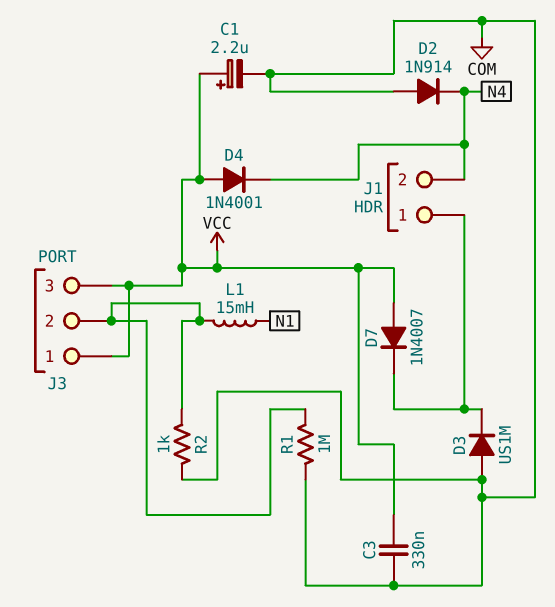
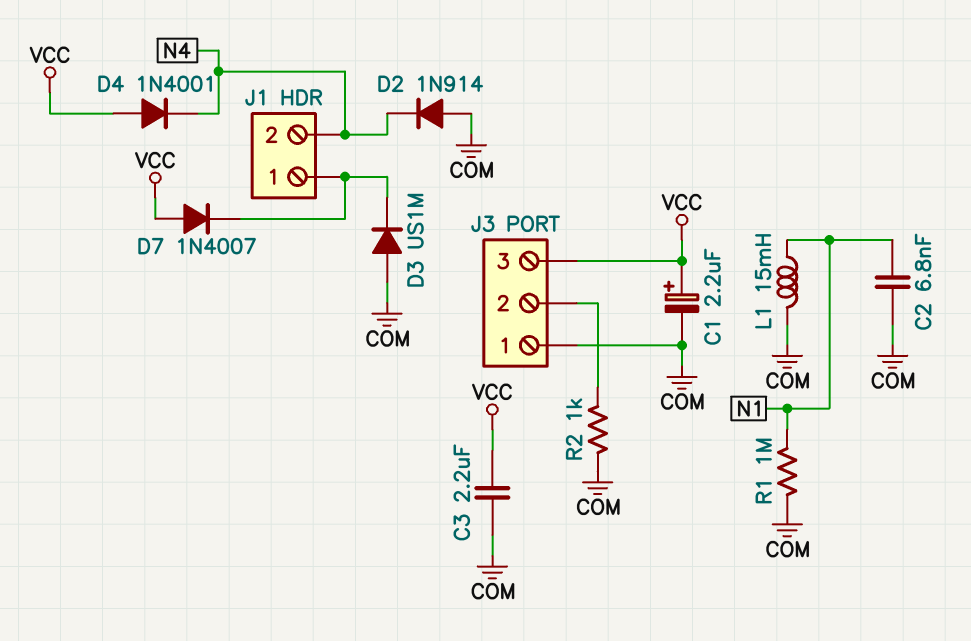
C2: none -> 6.8nF (COM, N1)
C3: 330nF (COM, VCC) -> 2.2uF (COM, VCC)
J3 pin 1: VCC -> COM
L1: 15mH (J3/2, N1) -> 15mH (COM, N1)
R1: 1M (COM, J3/2) -> 1M (COM, N1)

